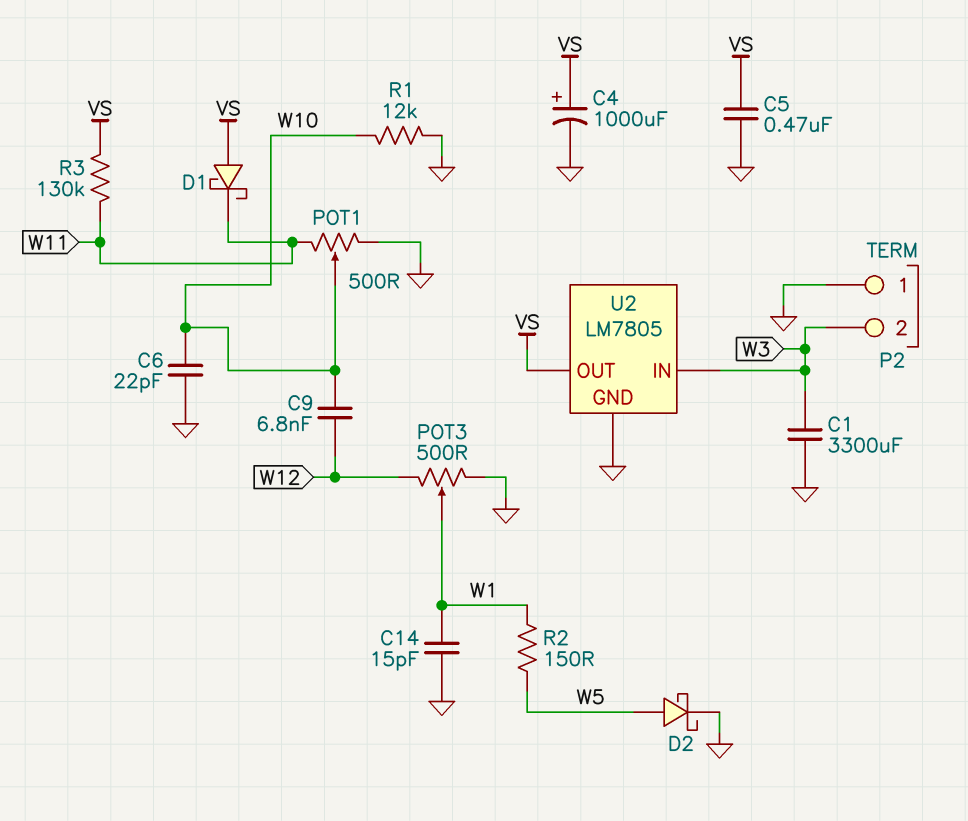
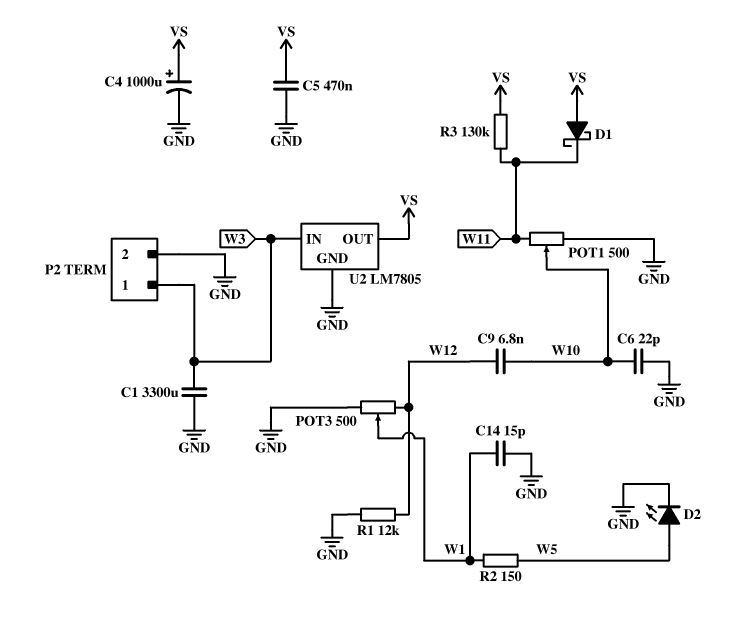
D2: schottky (A W5, K GND) -> LED (A W5, K GND)
P2 pin 1: GND -> W3
P2 pin 2: W3 -> GND
R1: 12k (GND, W10) -> 12k (GND, W12)

